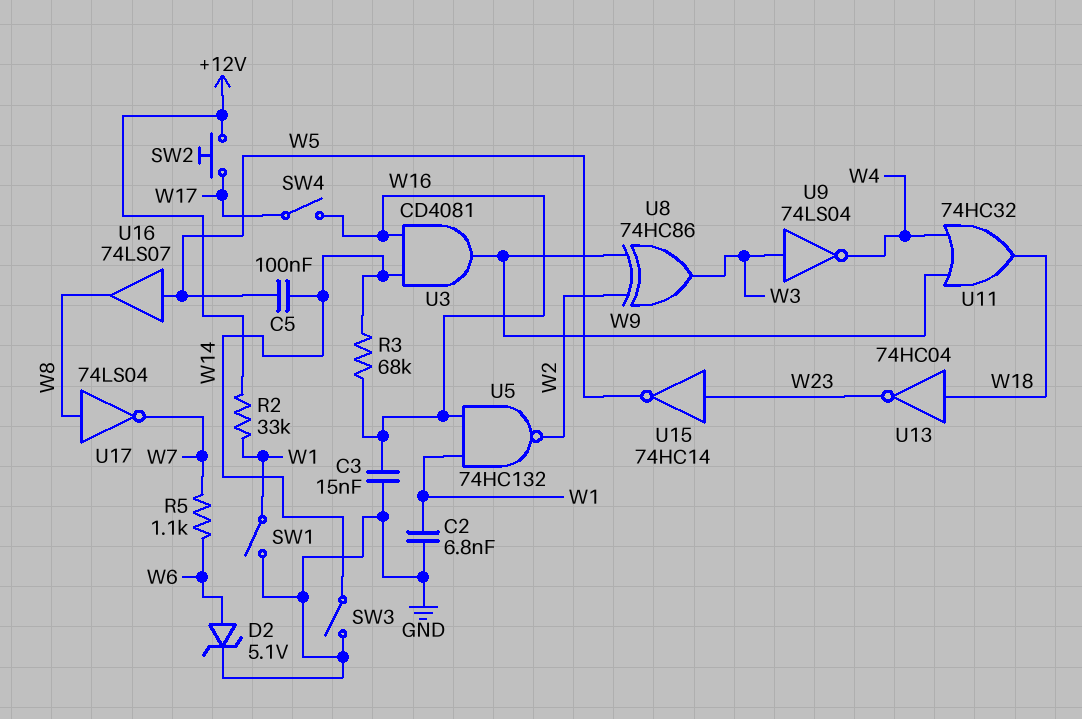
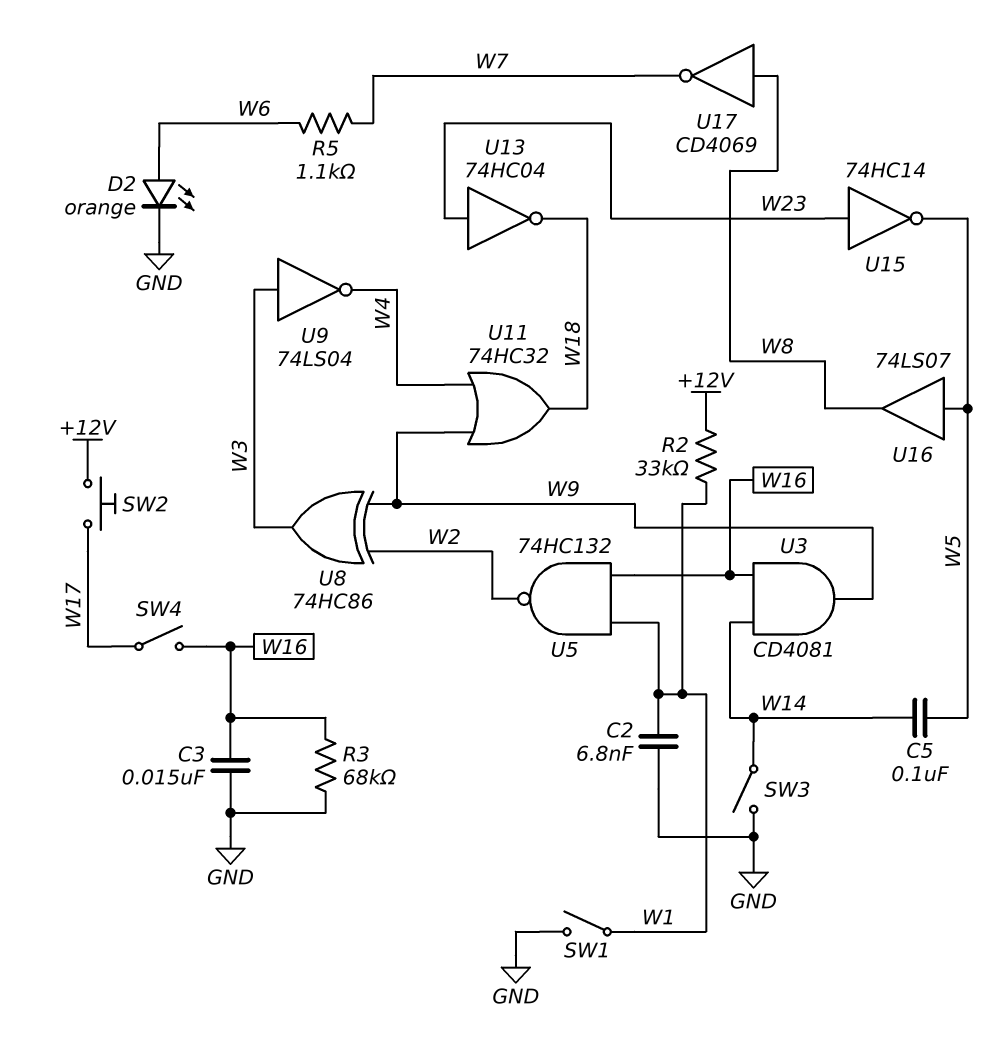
D2: zener 5.1V (A W6, K GND) -> LED orange (A W6, K GND)
R3: 68k (W14, W16) -> 68k (GND, W16)
U13: NOT 74HC04 (in W18, out W23) -> NOT 74HC04 (in W23, out W18)
U17: NOT 74LS04 (in W8, out W7) -> NOT CD4069 (in W8, out W7)

